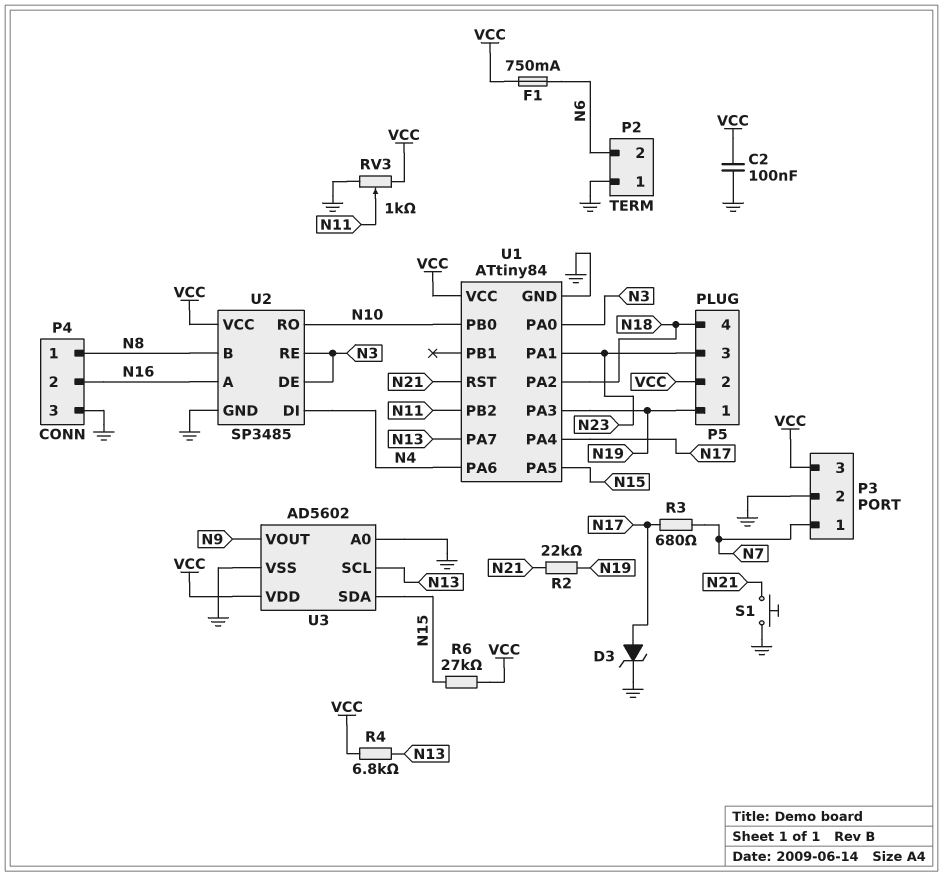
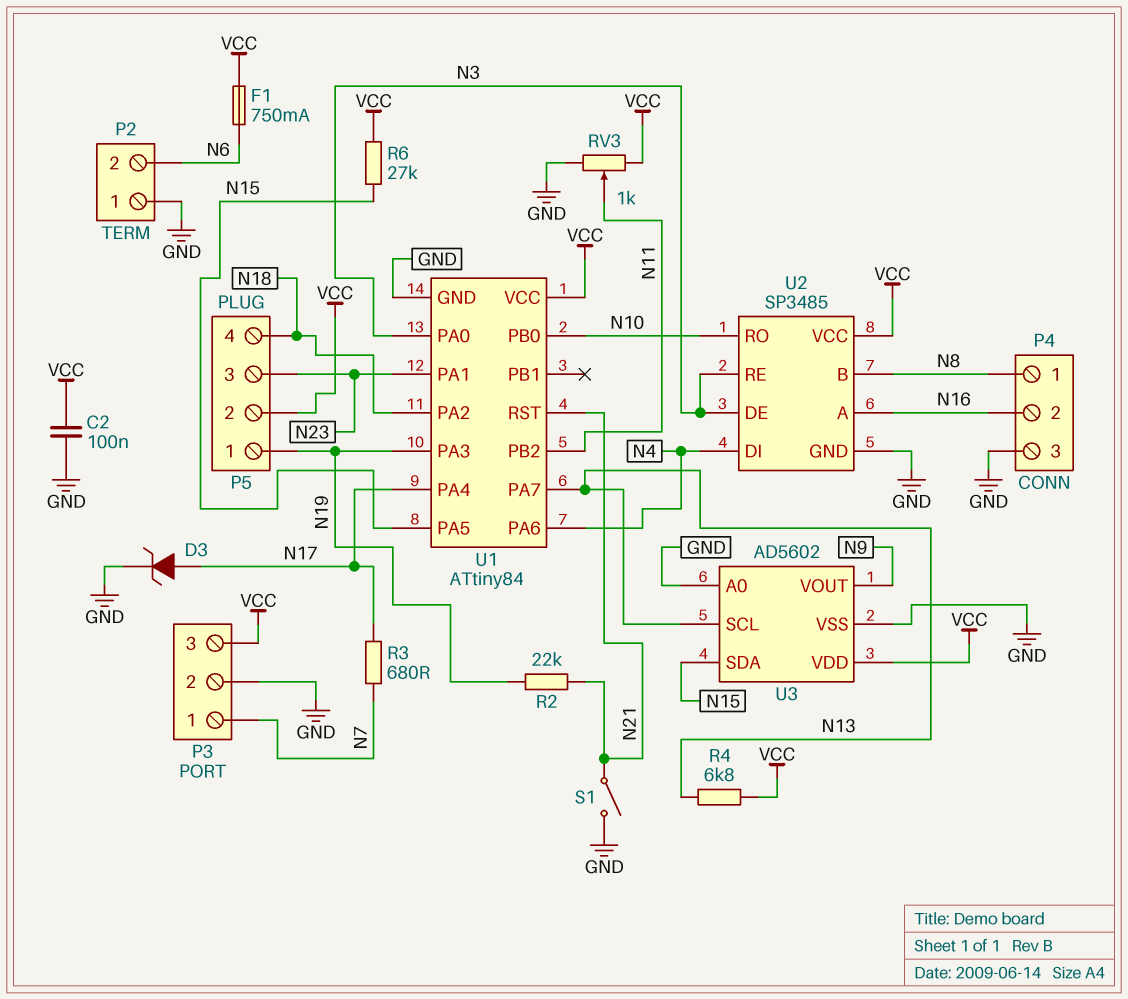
S1: button (GND, N21) -> switch (GND, N21)

